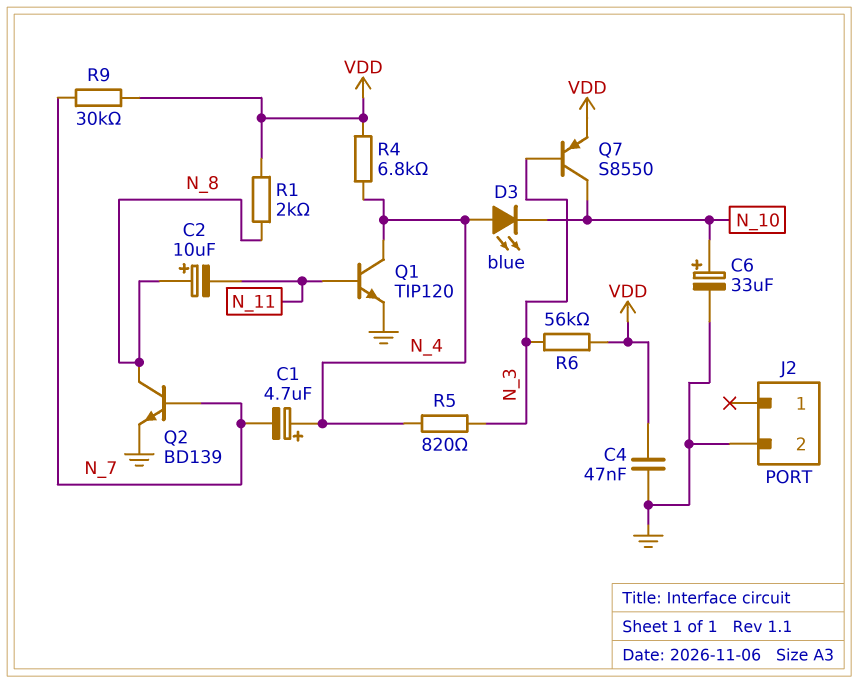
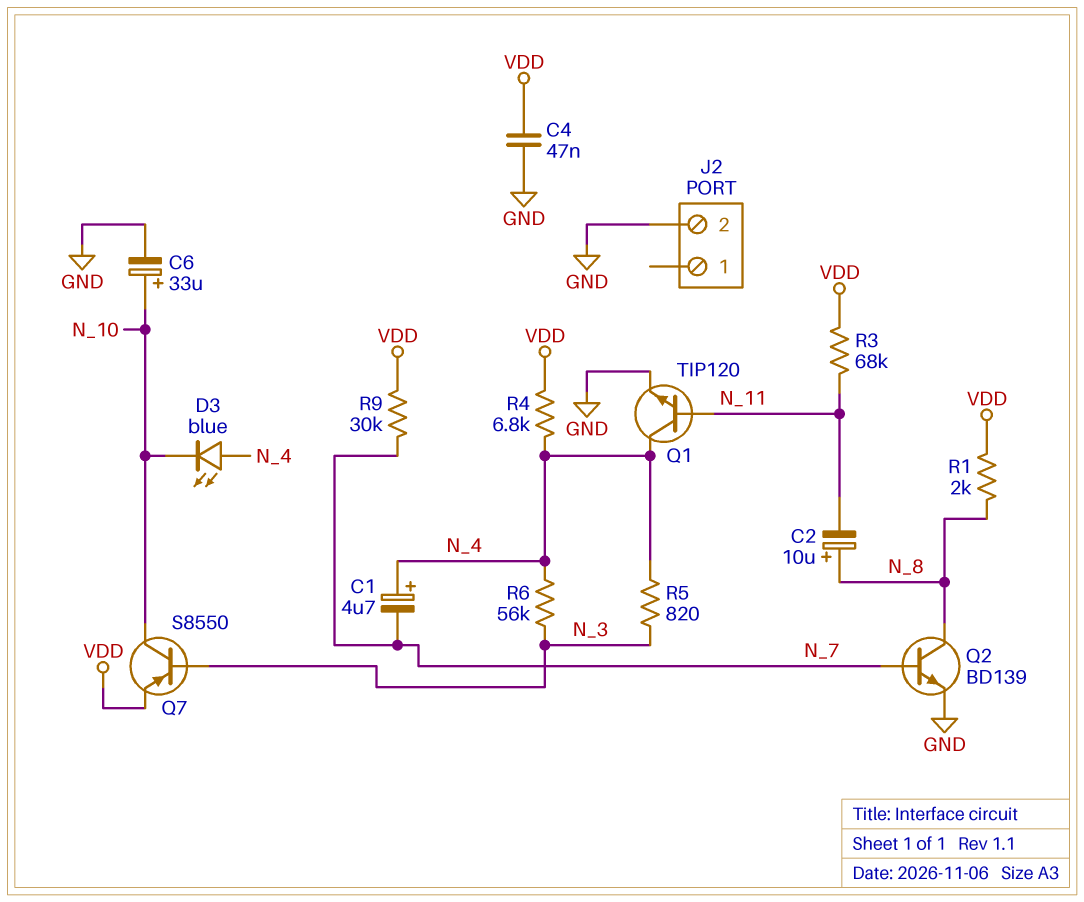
R3: none -> 68k (N_11, VDD)
R6: 56k (N_3, VDD) -> 56k (N_3, N_4)

